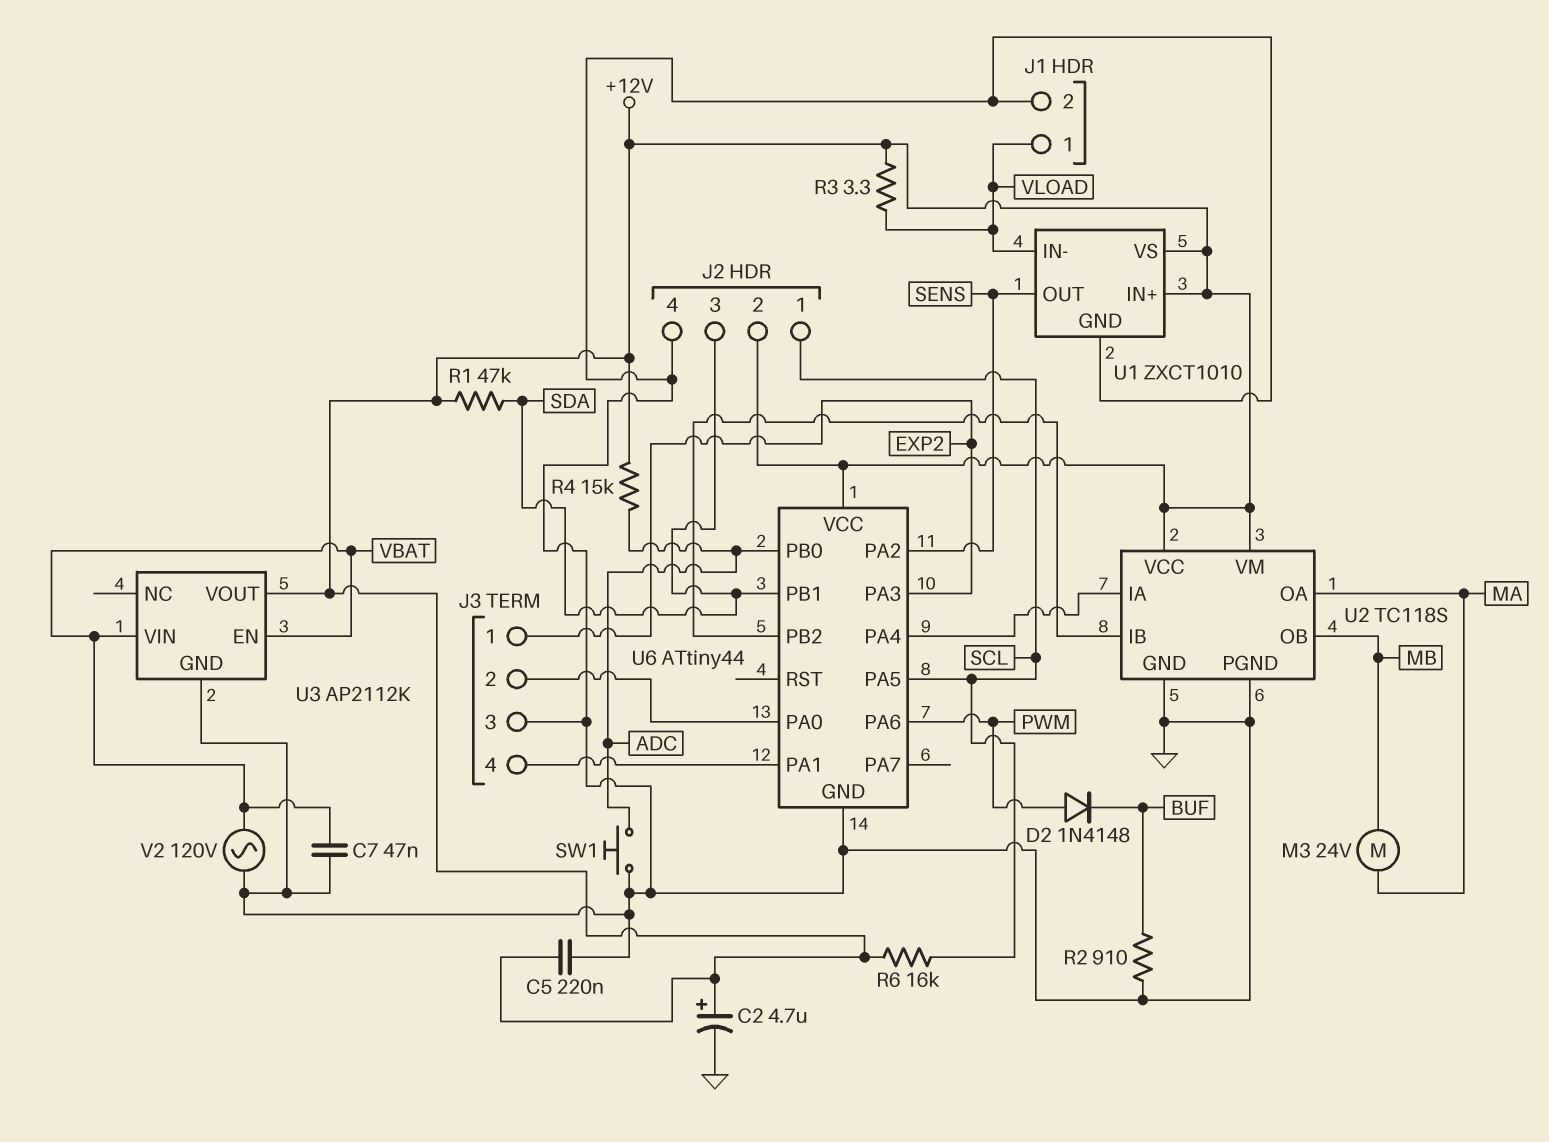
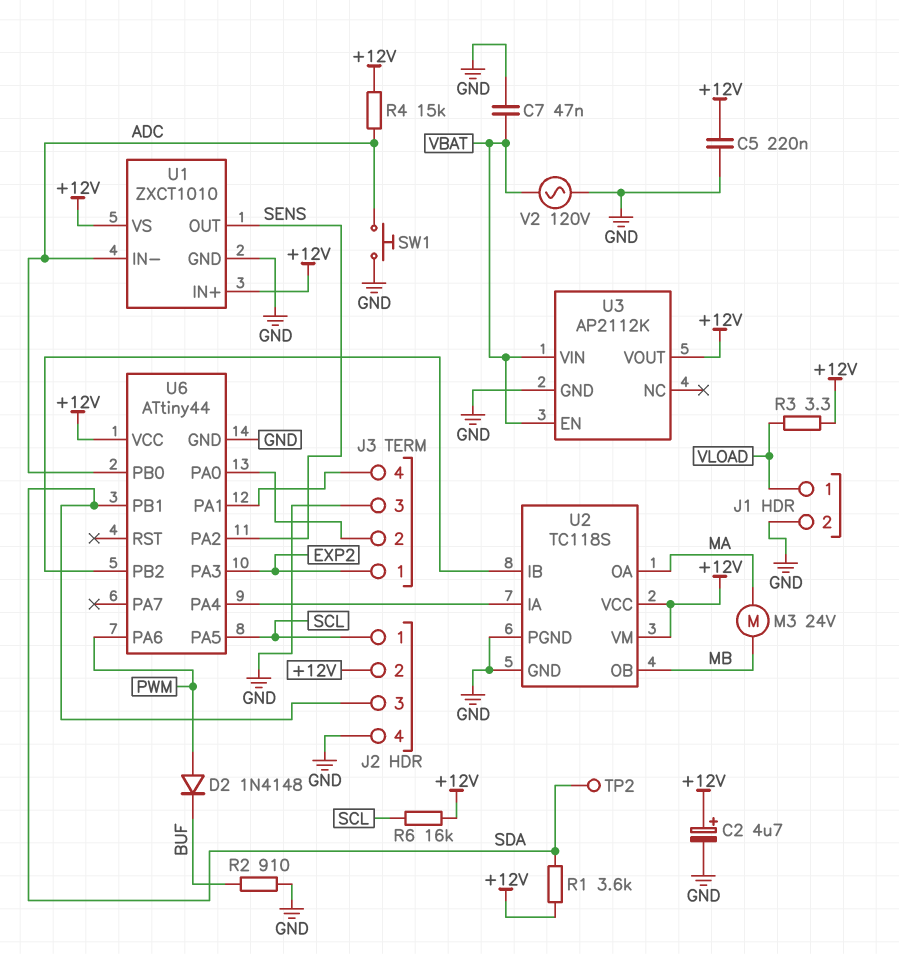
R1: 47k (+12V, SDA) -> 3.6k (+12V, SDA)
TP2: none -> test point (SDA)
U1 pin IN-: VLOAD -> ADC

